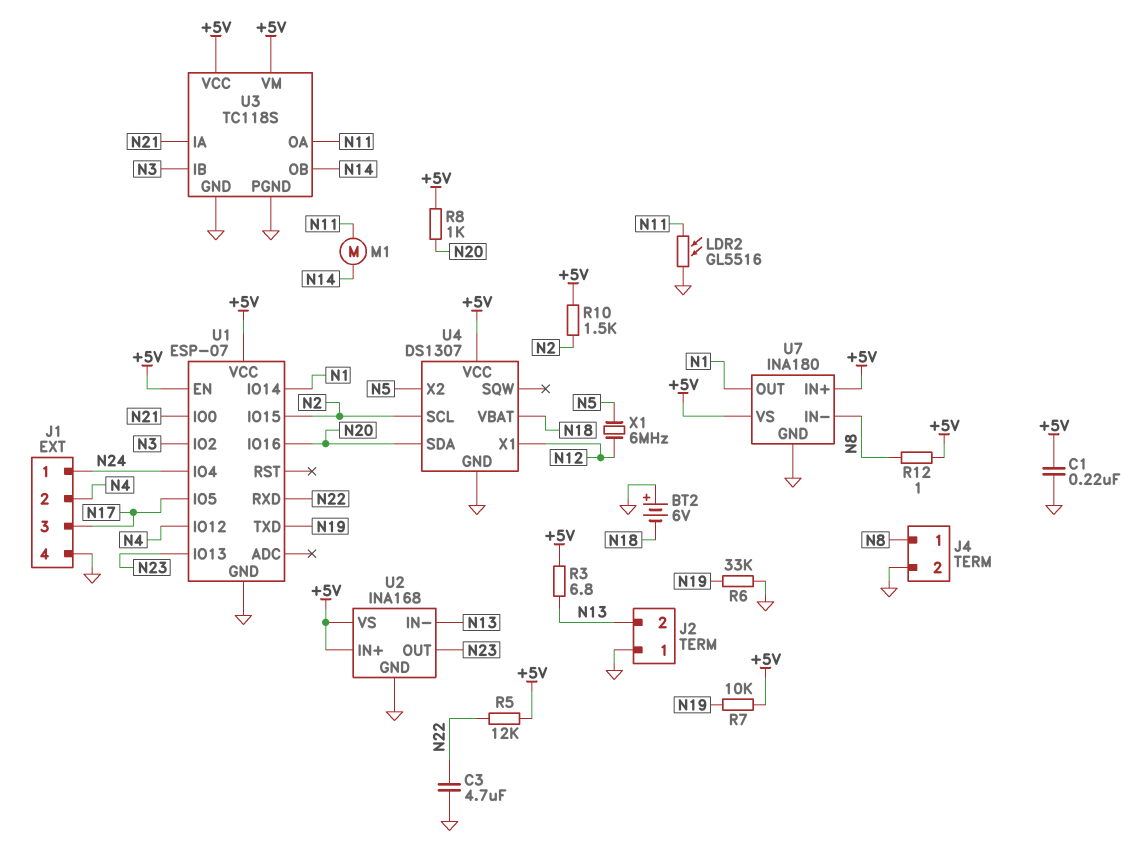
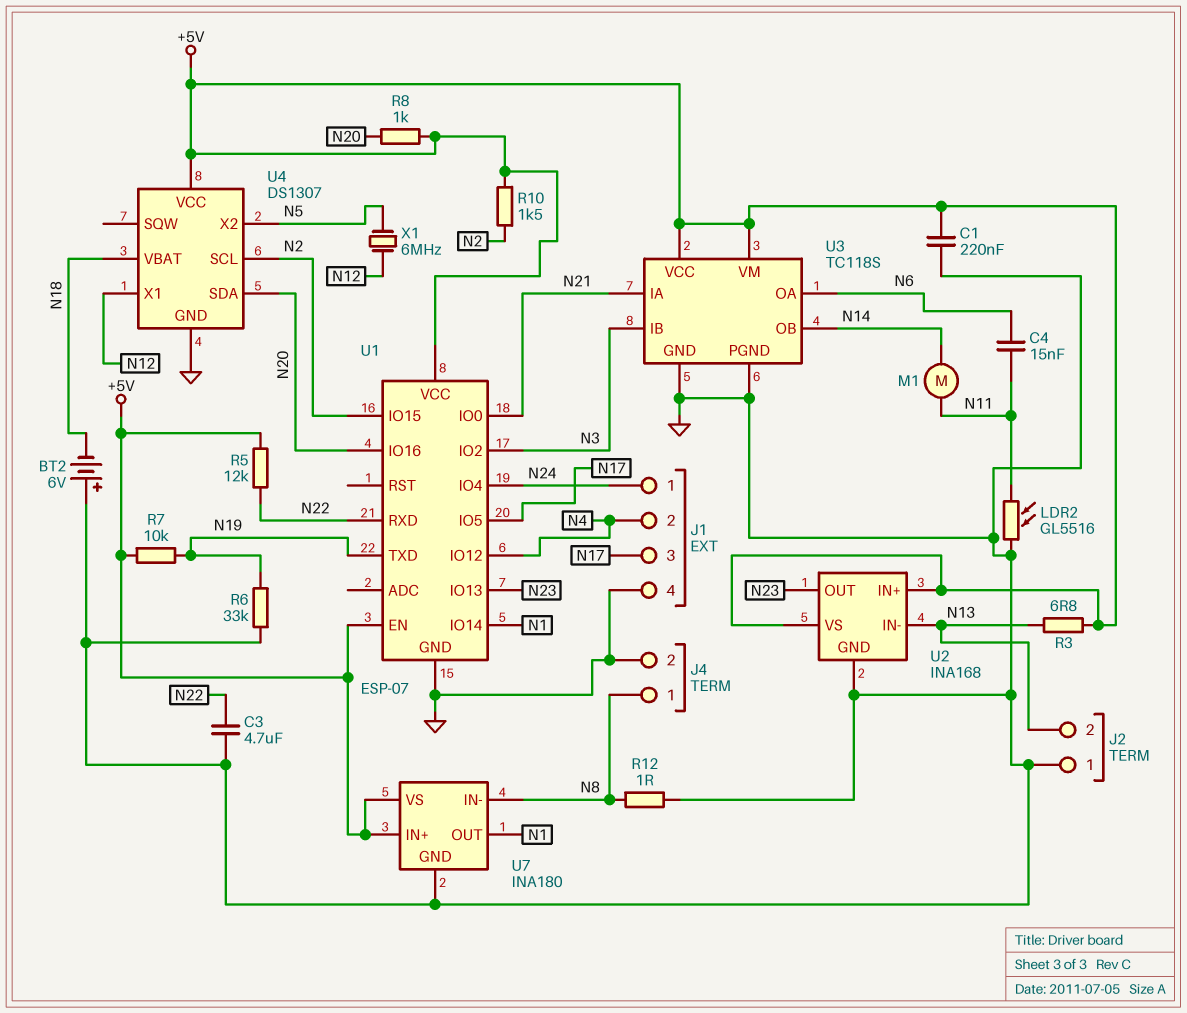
C4: none -> 15nF (N6, N11)
R12: 1 (+5V, N8) -> 1 (GND, N8)
U3 pin OA: N11 -> N6

